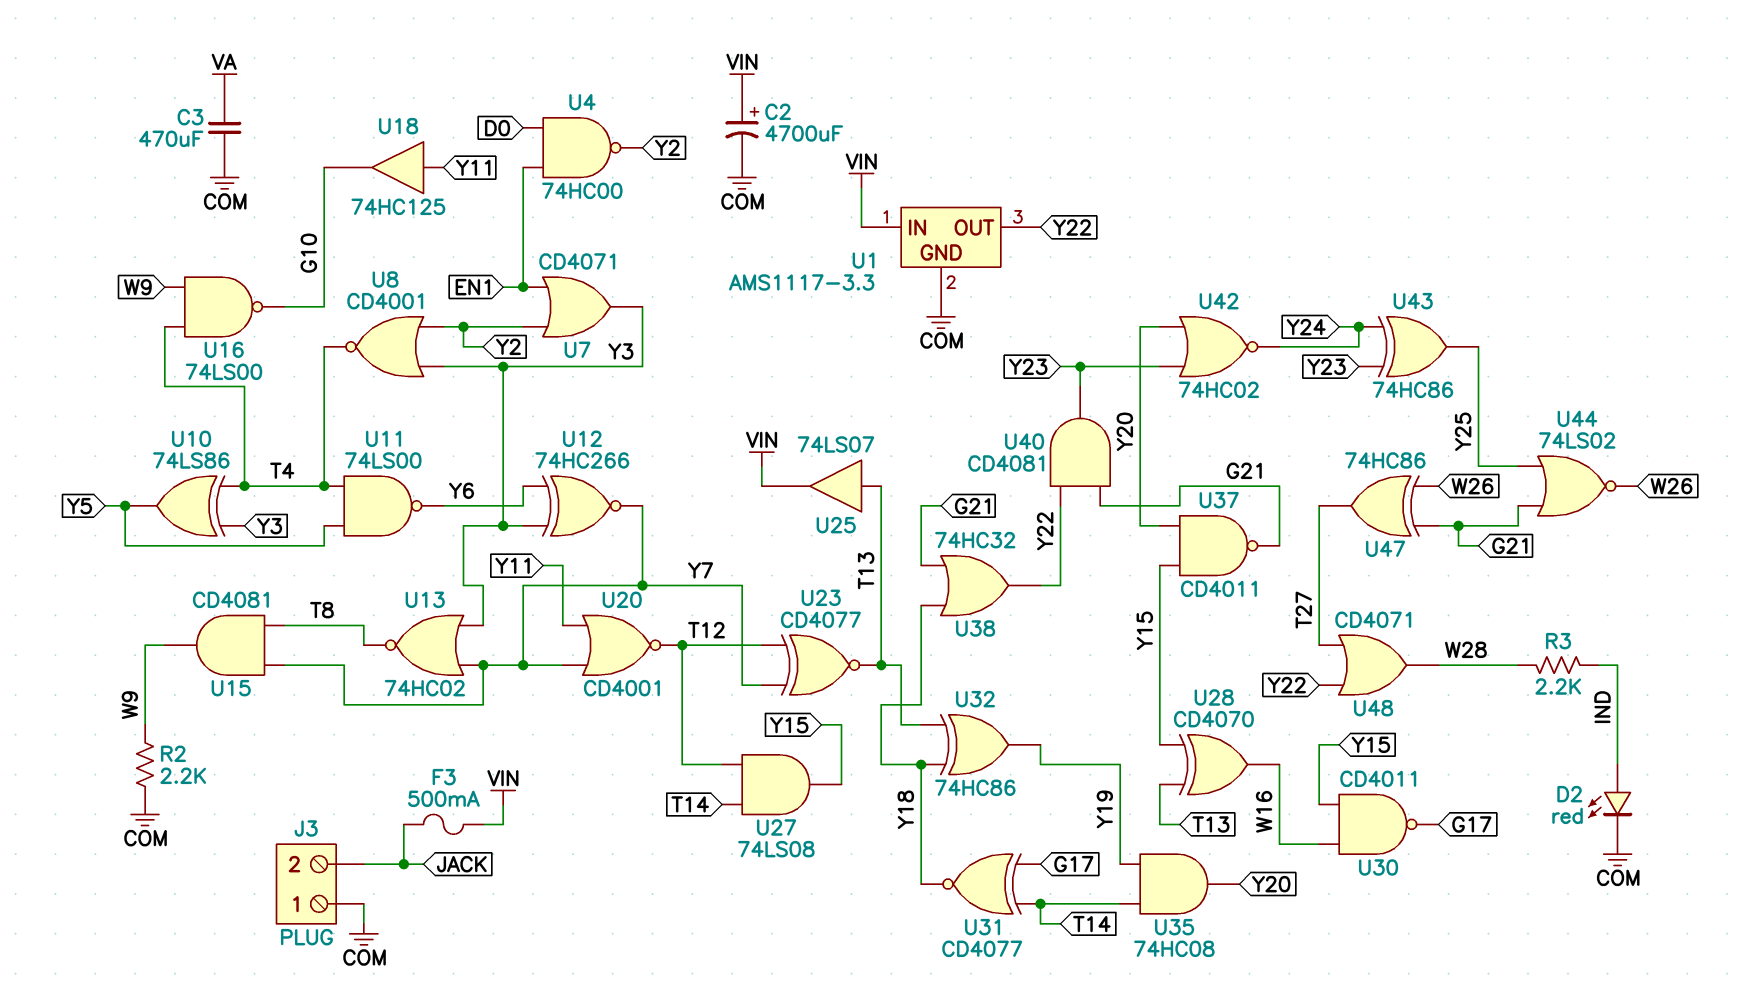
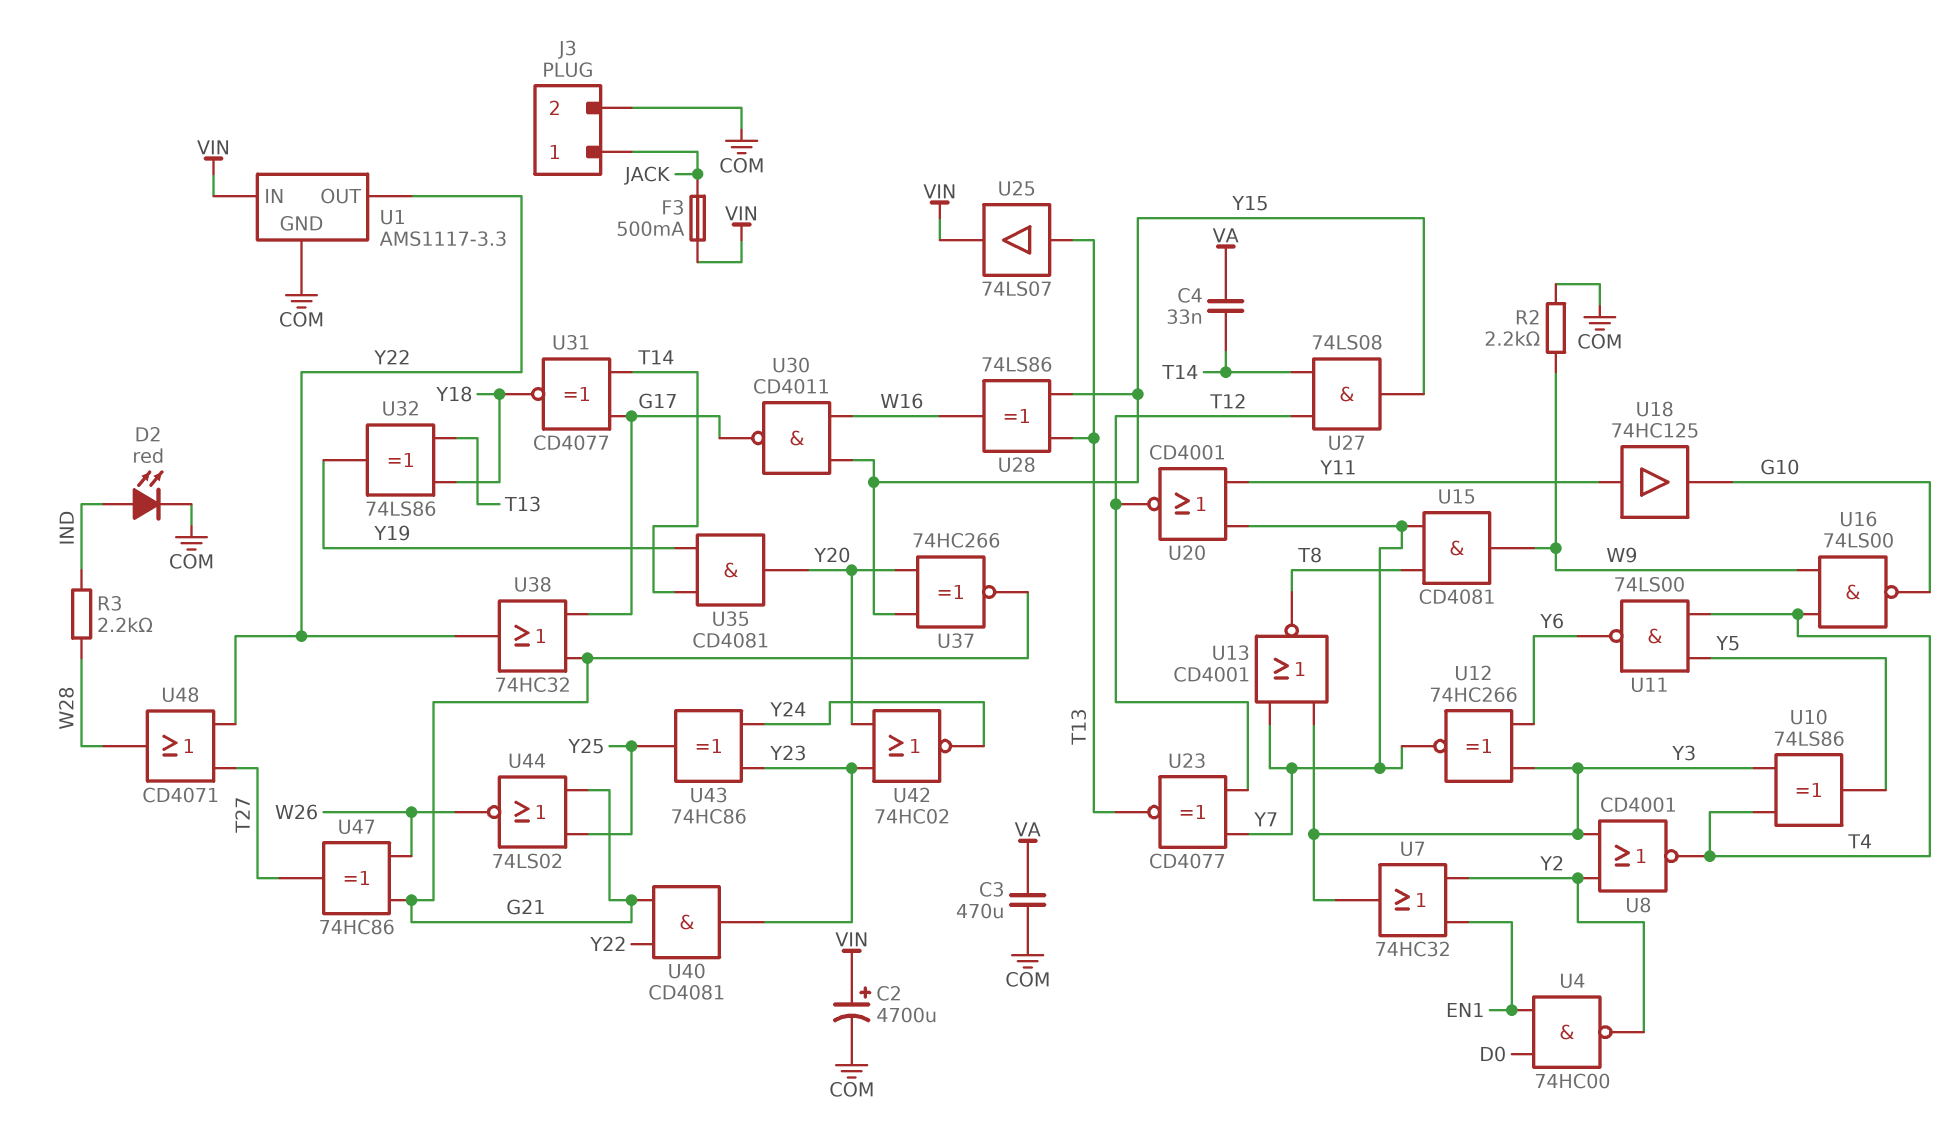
C4: none -> 33nF (T14, VA)
J3 pin 1: COM -> JACK
J3 pin 2: JACK -> COM
U7: OR CD4071 (in EN1, in Y2, out Y3) -> OR 74HC32 (in EN1, in Y2, out Y3)
U13: NOR 74HC02 (in Y3, in Y7, out T8) -> NOR CD4001 (in Y3, in Y7, out T8)
U28: XOR CD4070 (in T13, in Y15, out W16) -> XOR 74LS86 (in T13, in Y15, out W16)
U32: XOR 74HC86 (in T13, in Y18, out Y19) -> XOR 74LS86 (in T13, in Y18, out Y19)
U35: AND 74HC08 (in T14, in Y19, out Y20) -> AND CD4081 (in T14, in Y19, out Y20)
U37: NAND CD4011 (in Y15, in Y20, out G21) -> XNOR 74HC266 (in Y15, in Y20, out G21)
U38: OR 74HC32 (in G21, in Y18, out Y22) -> OR 74HC32 (in G17, in G21, out Y22)

